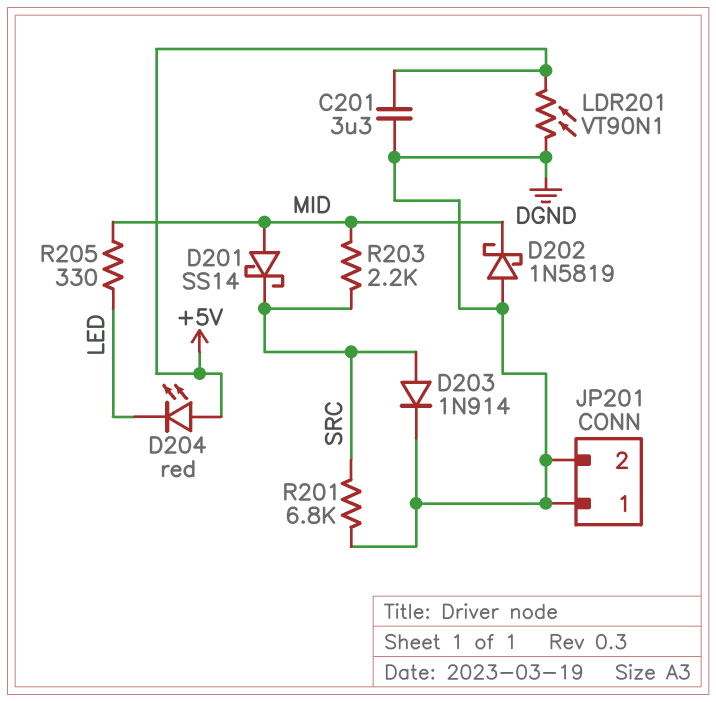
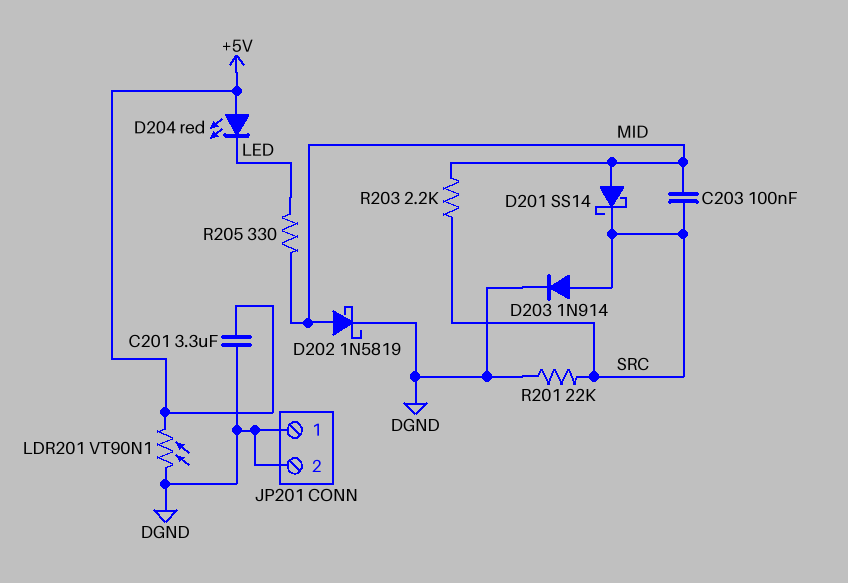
C203: none -> 100nF (MID, SRC)
D202: schottky 1N5819 (A DGND, K MID) -> schottky 1N5819 (A MID, K DGND)
R201: 6.8k (DGND, SRC) -> 22k (DGND, SRC)

